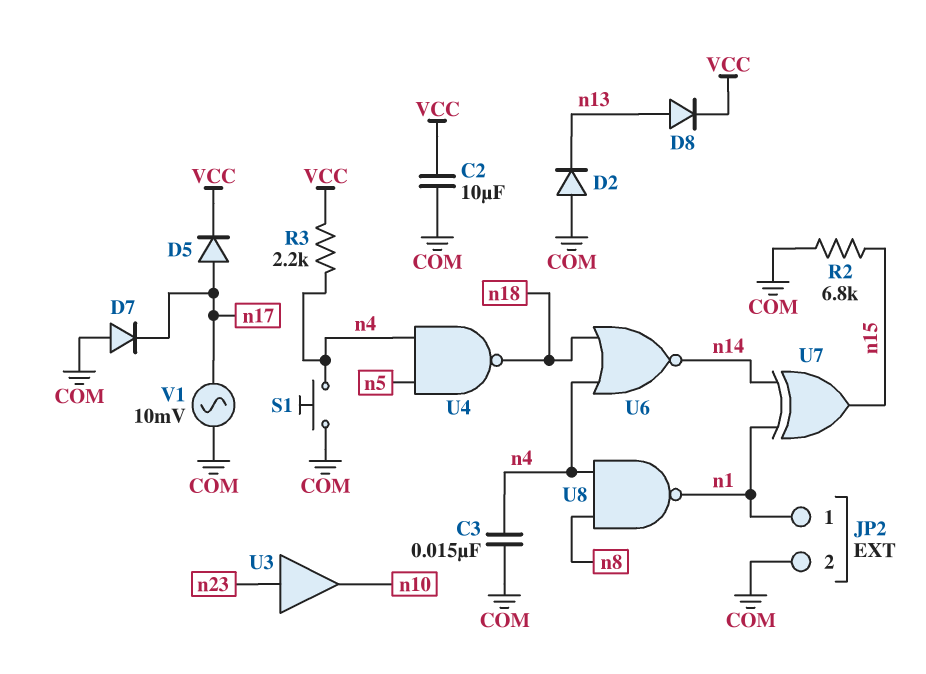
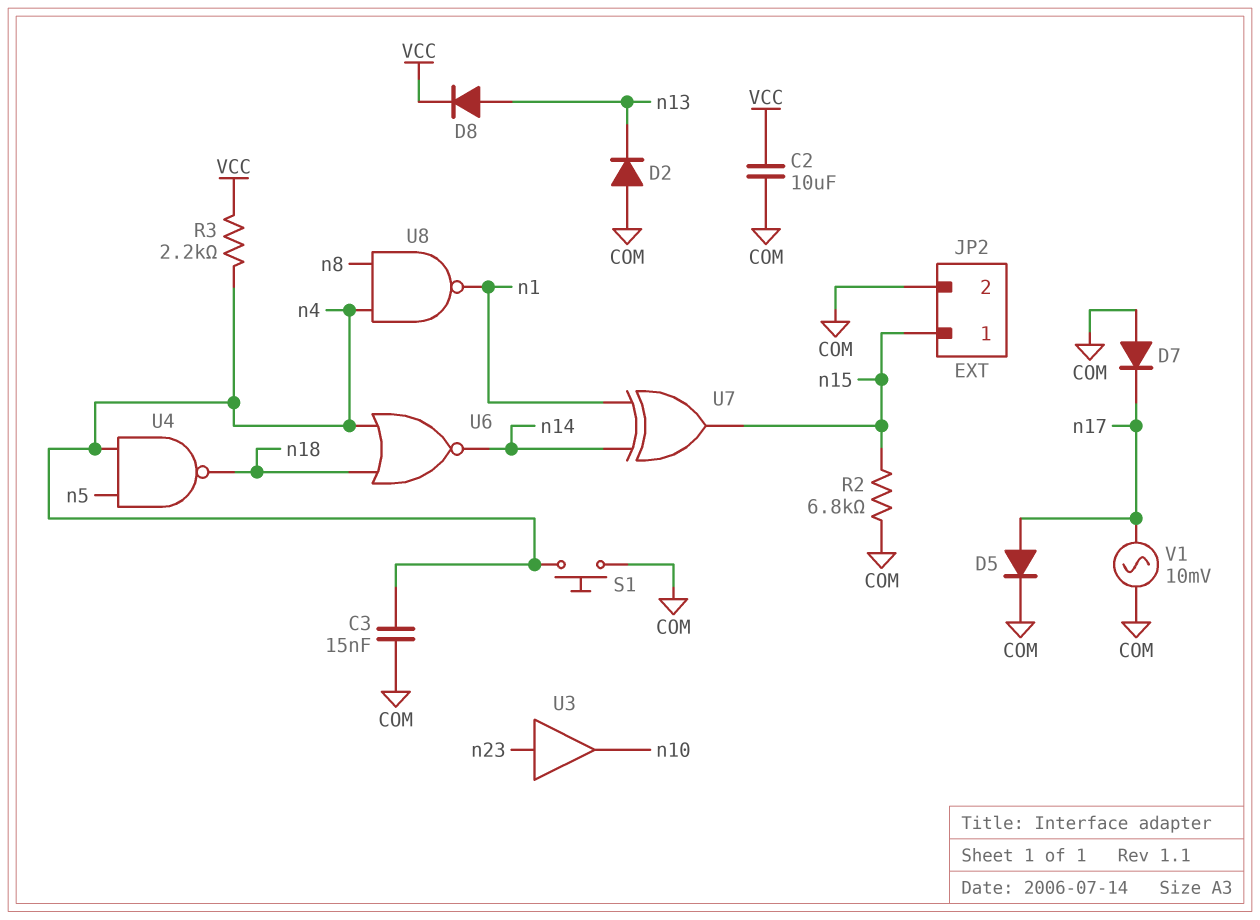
D5: diode (A n17, K VCC) -> diode (A n17, K COM)
JP2 pin 1: n1 -> n15

